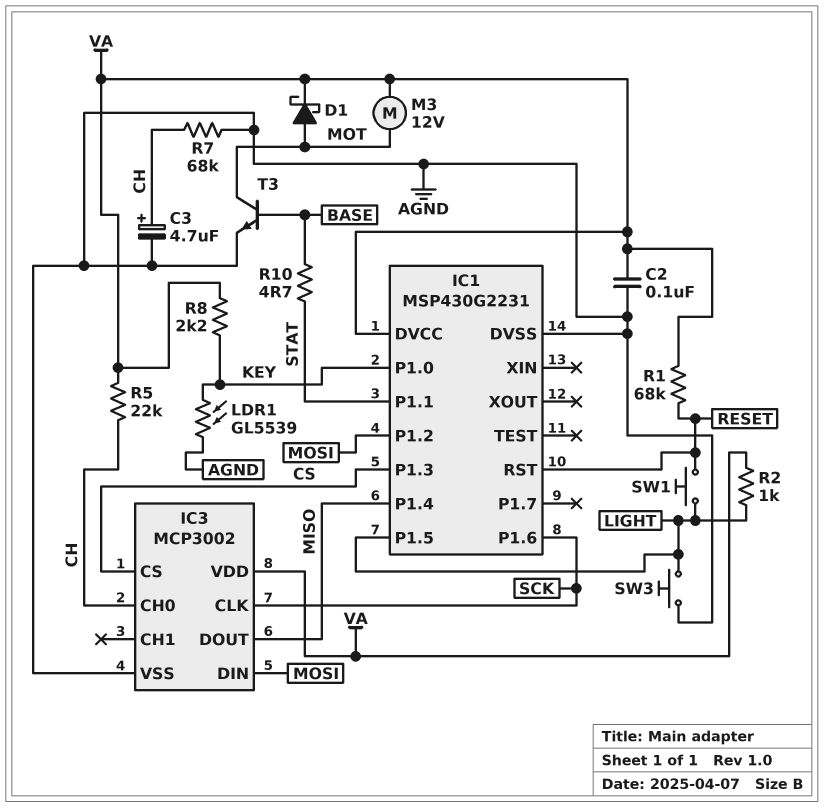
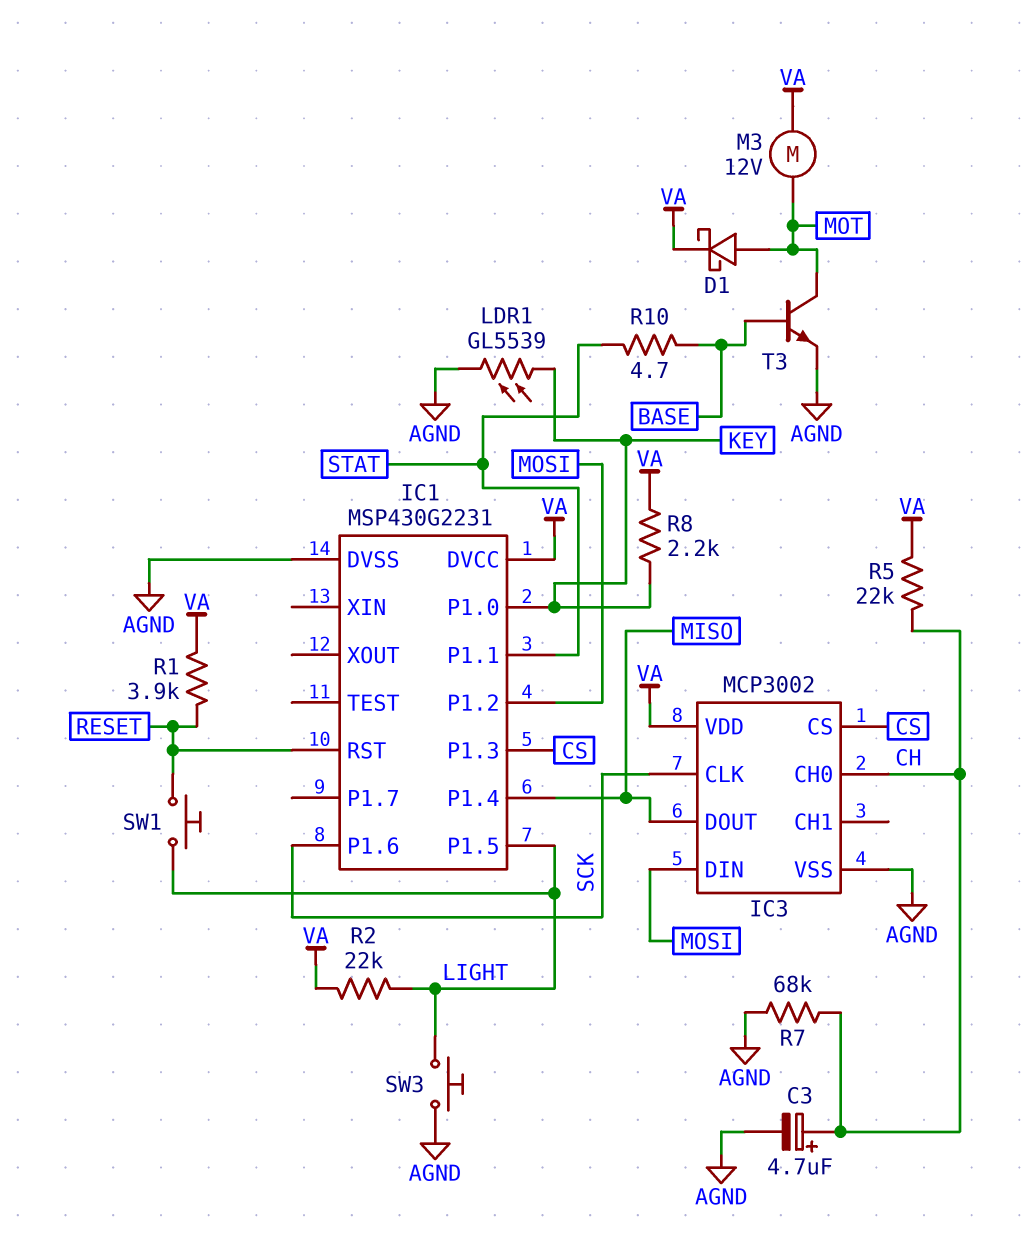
C2: 100nF (AGND, VA) -> none
R1: 68k (RESET, VA) -> 3.9k (RESET, VA)
R2: 1k (LIGHT, VA) -> 22k (LIGHT, VA)

